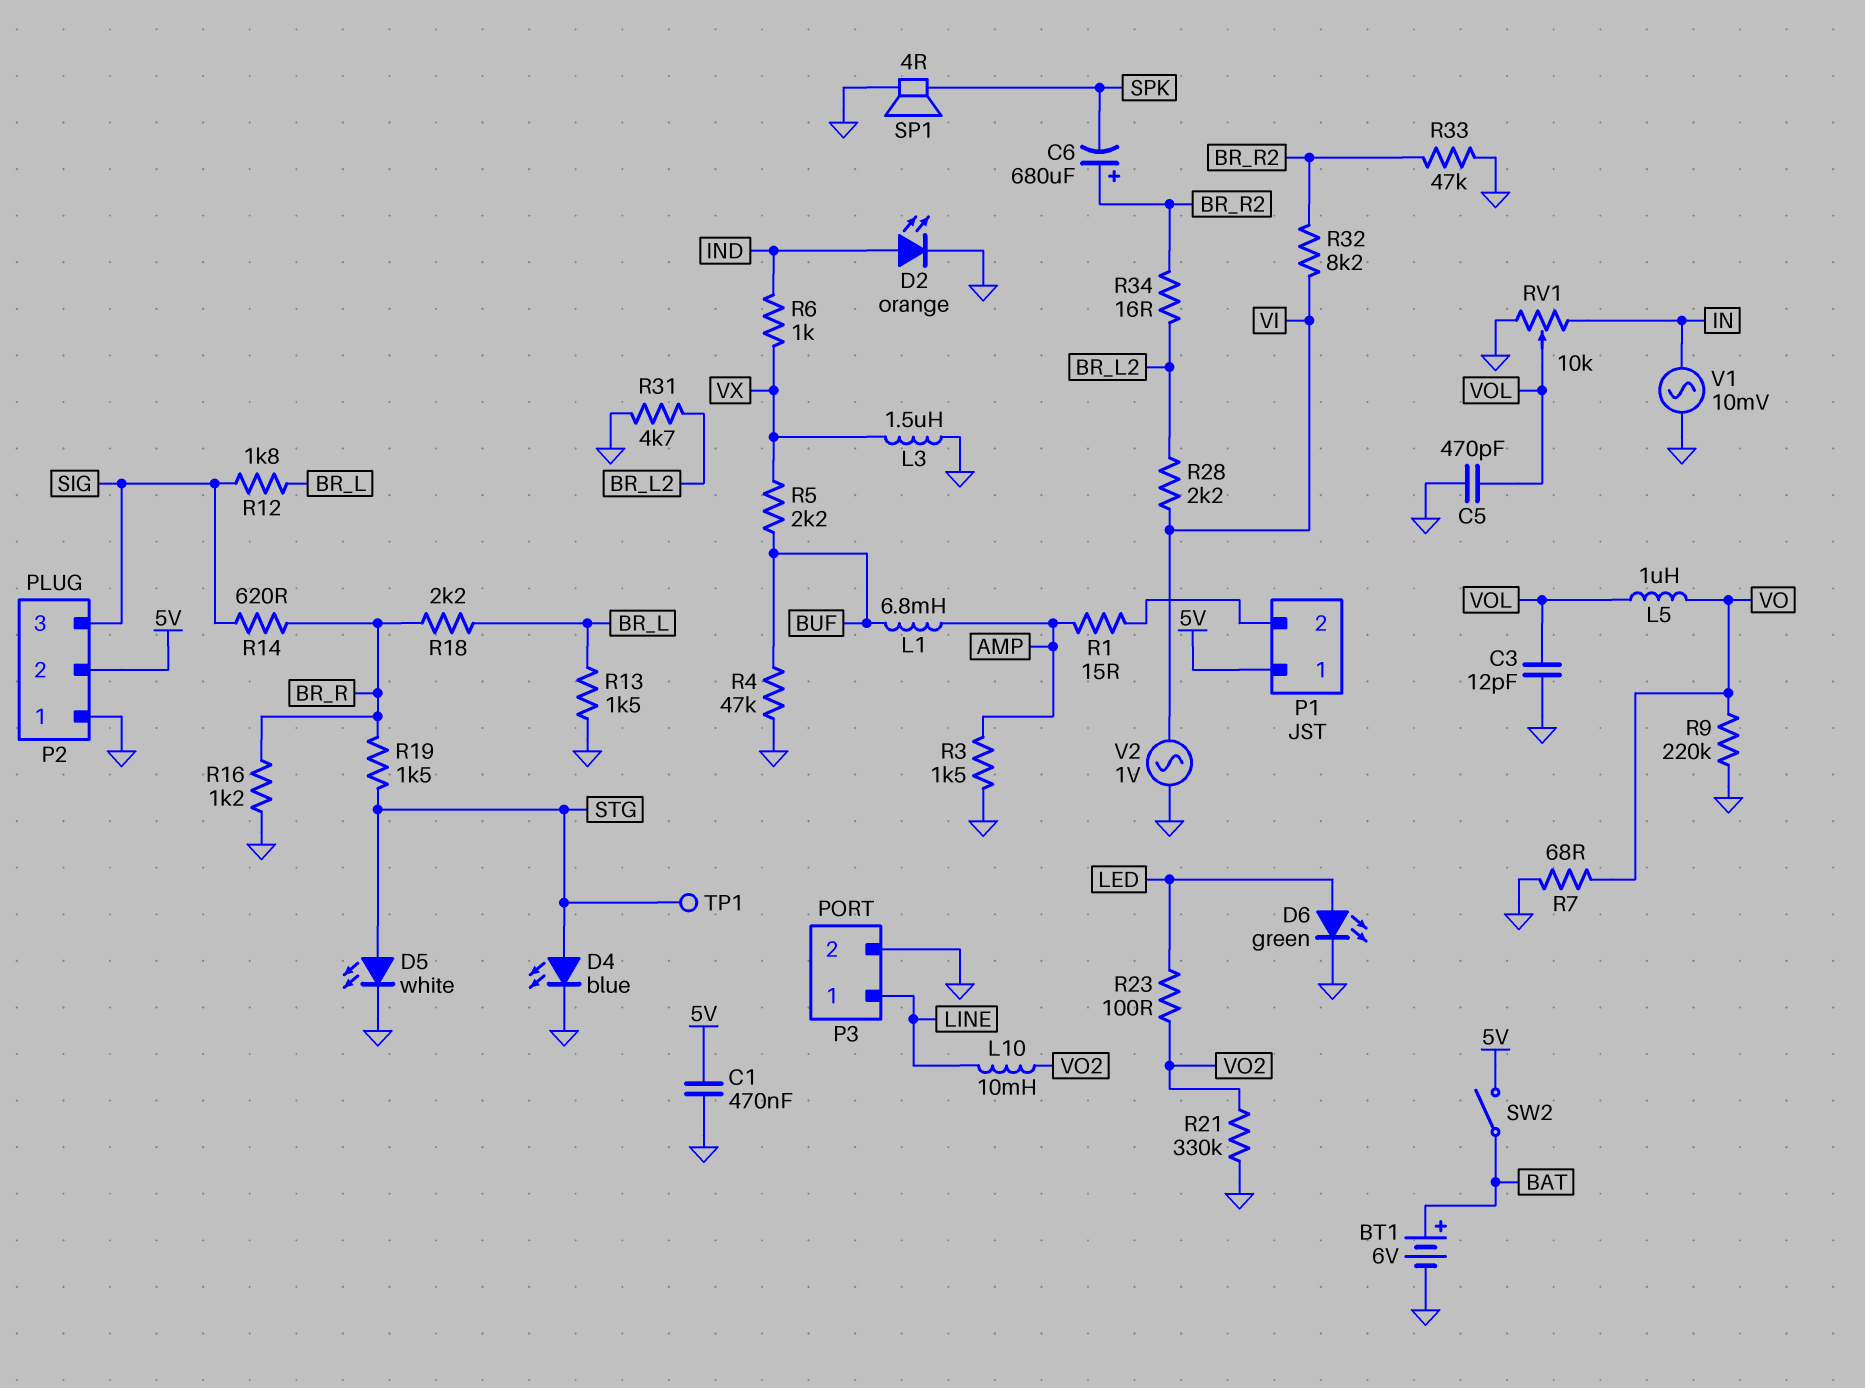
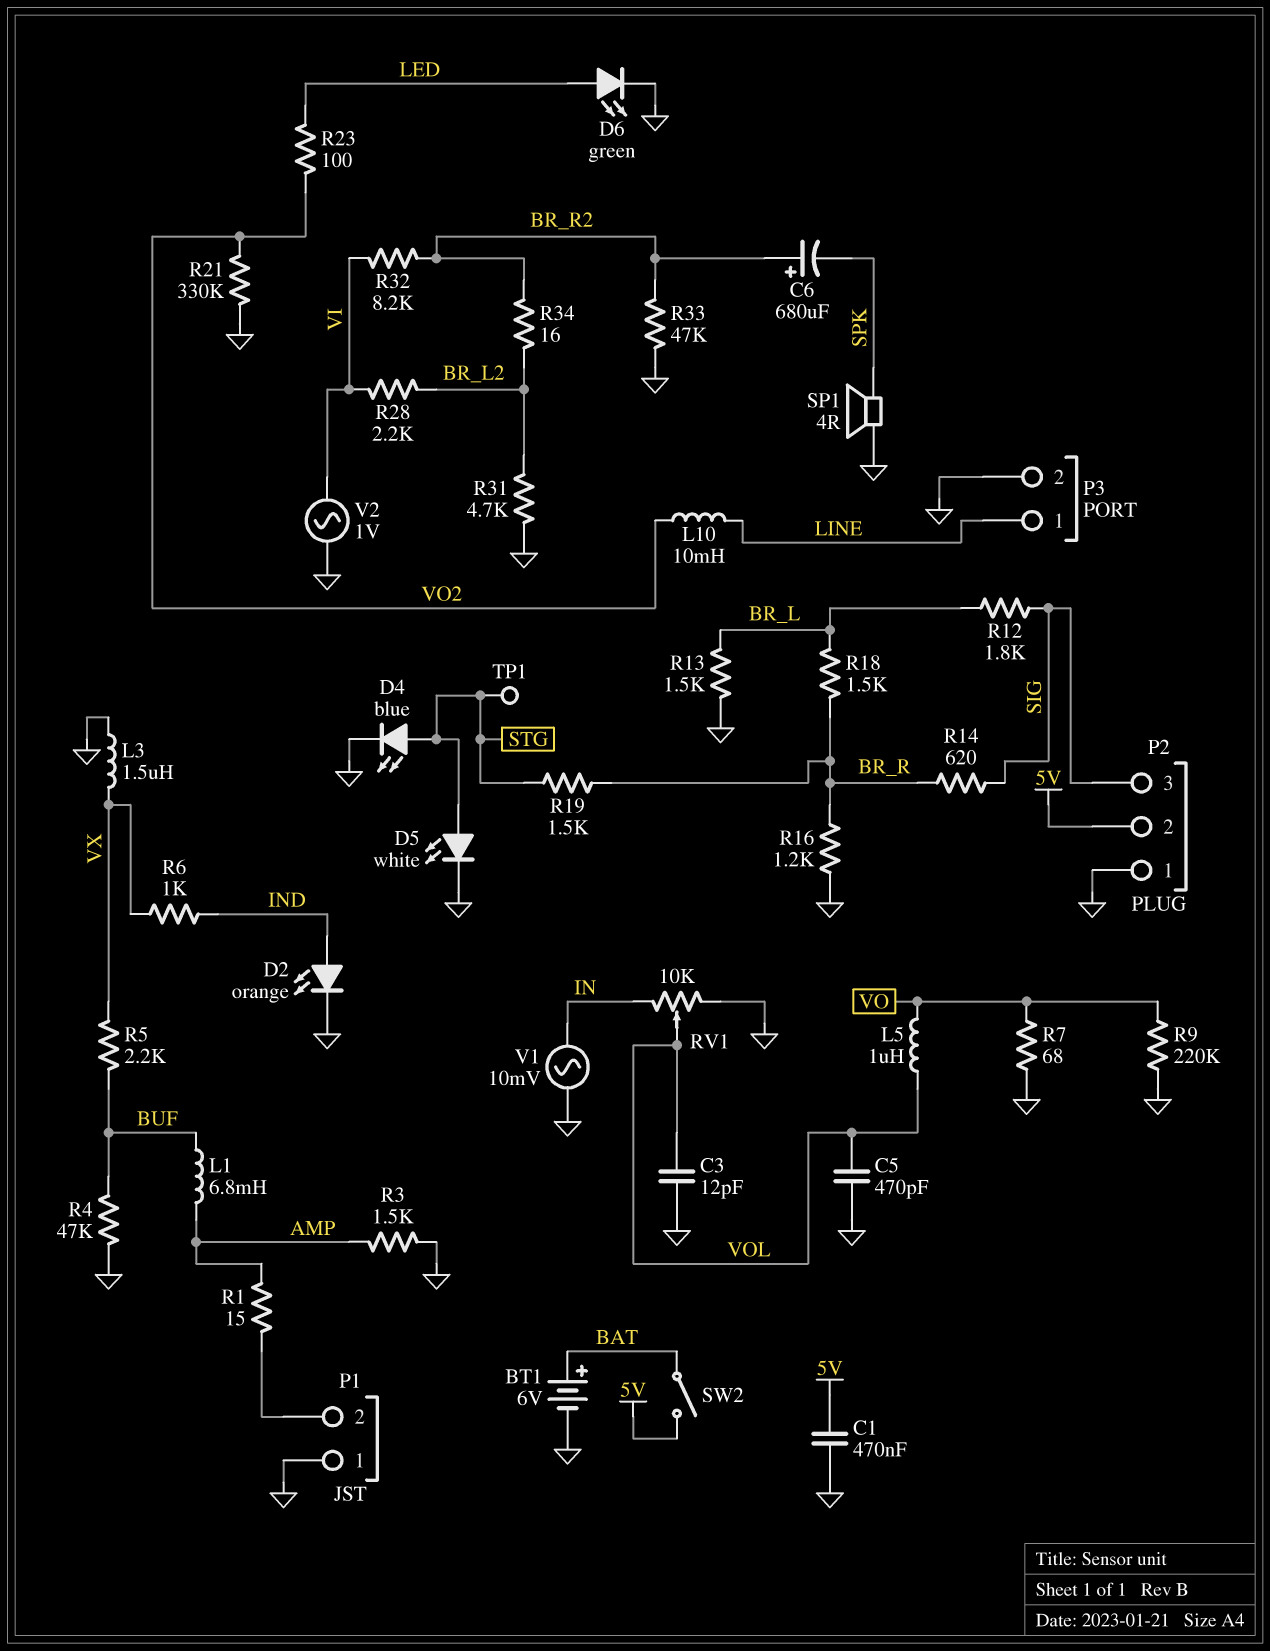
P1 pin 1: 5V -> GND
R18: 2.2k (BR_L, BR_R) -> 1.5k (BR_L, BR_R)

